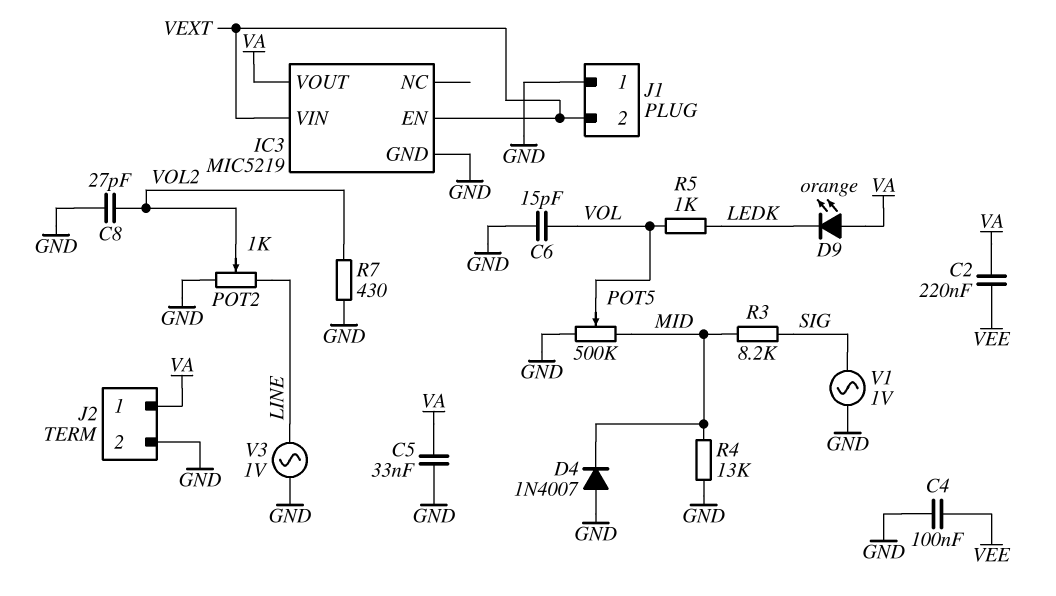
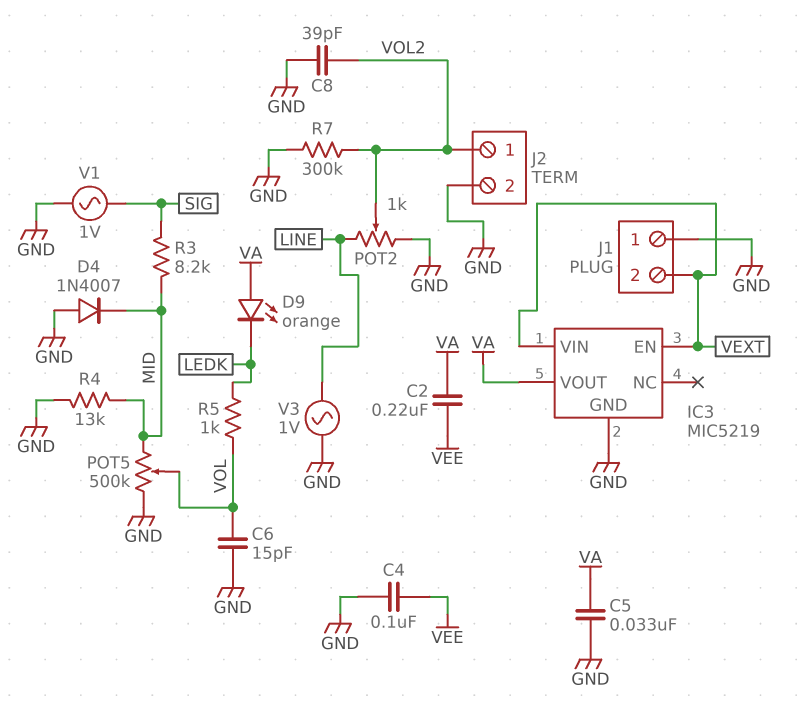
C8: 27pF (GND, VOL2) -> 39pF (GND, VOL2)
J2 pin 1: VA -> VOL2
R7: 430 (GND, VOL2) -> 300k (GND, VOL2)

